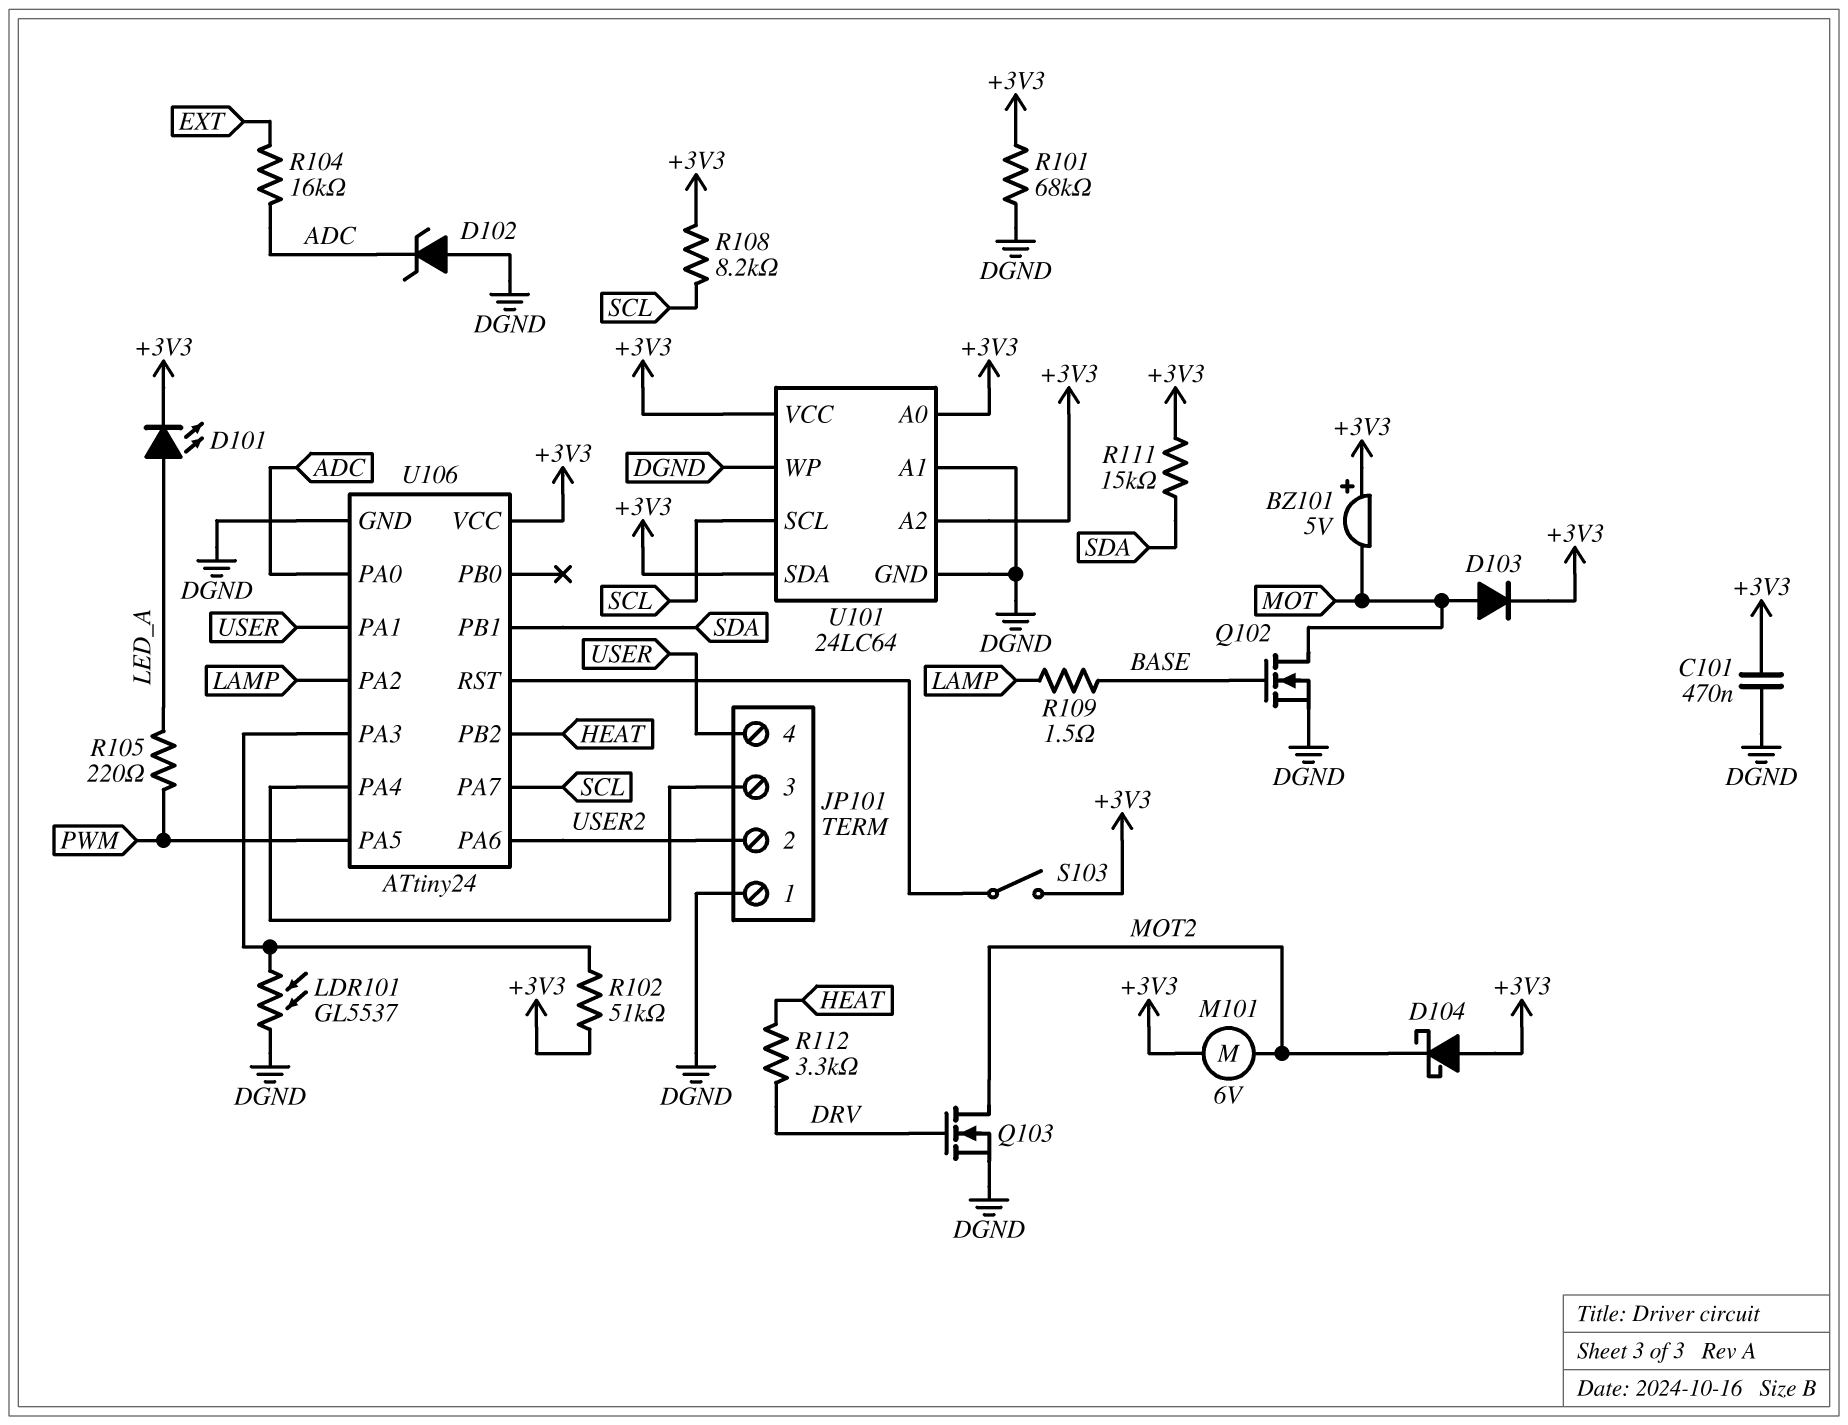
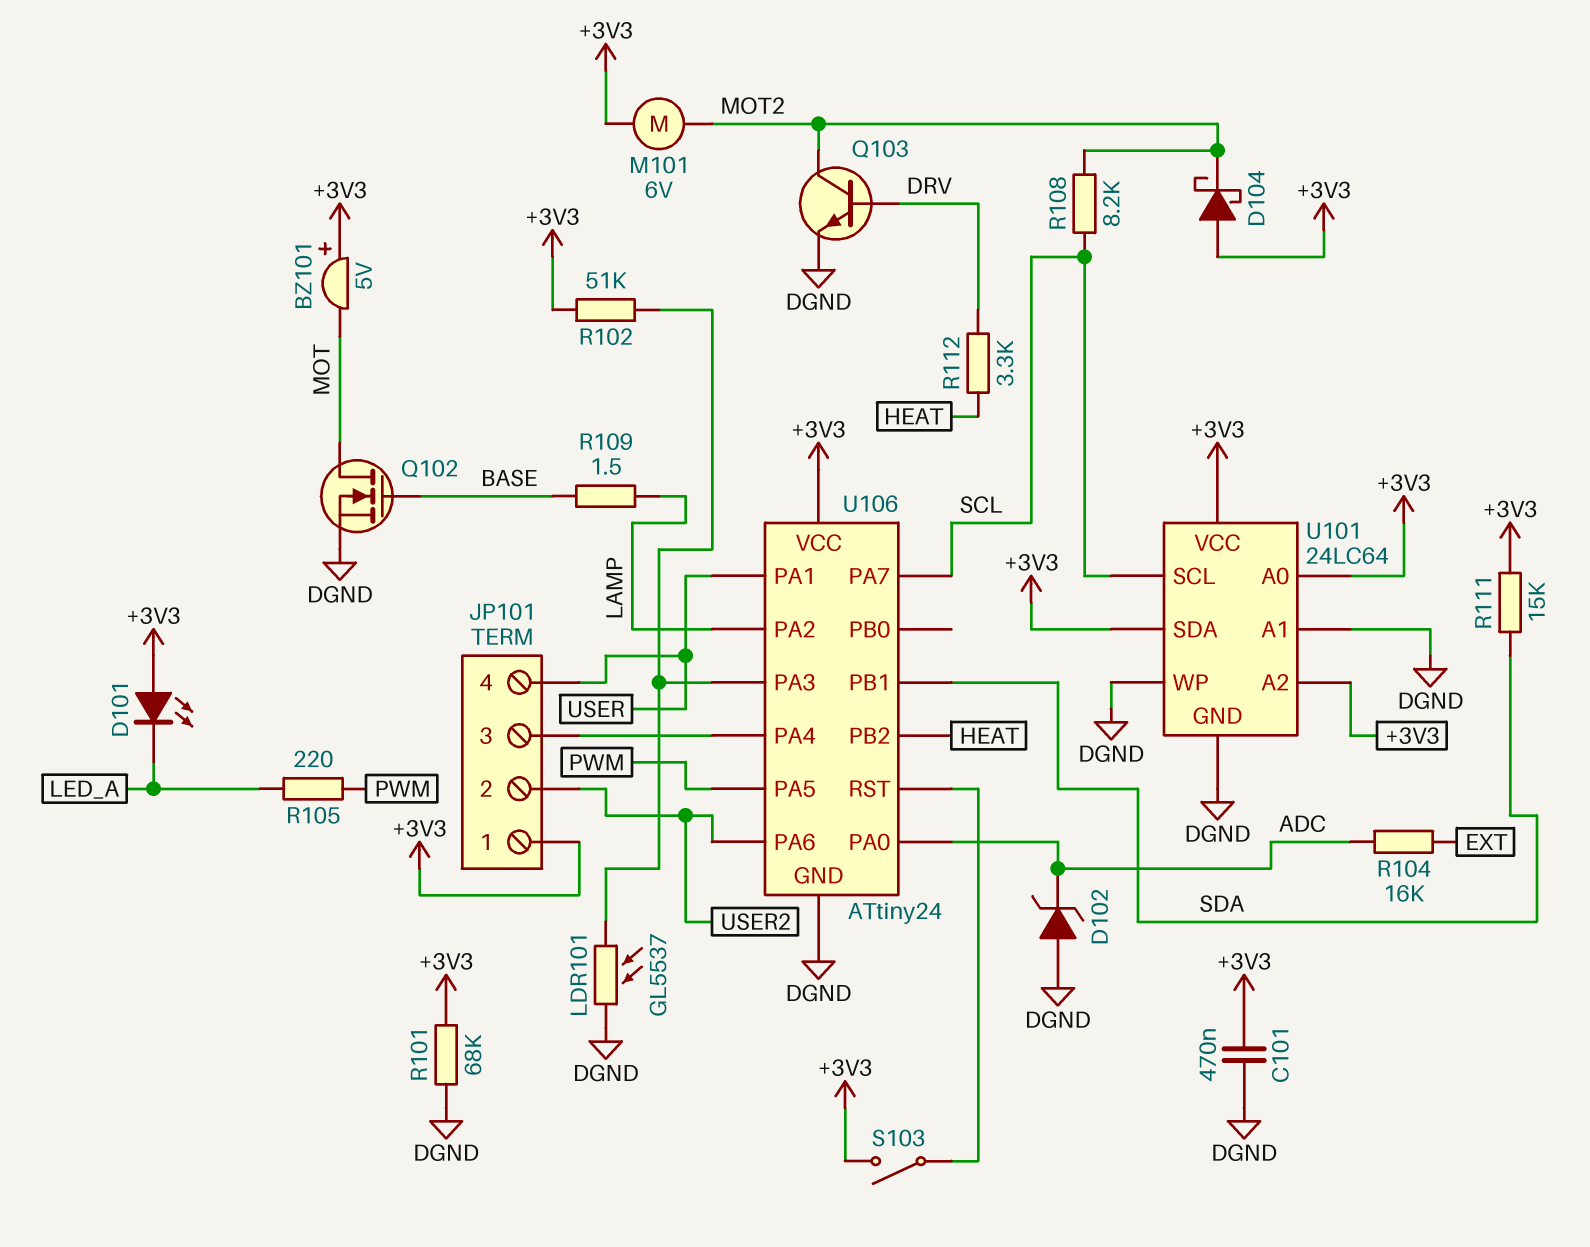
D101: LED (A LED_A, K +3V3) -> LED (A +3V3, K LED_A)
D103: diode (A MOT, K +3V3) -> none
JP101 pin 1: DGND -> +3V3
Q103: NMOS (G DRV, D MOT2, S DGND) -> NPN (B DRV, C MOT2, E DGND)
R108: 8.2k (+3V3, SCL) -> 8.2k (MOT2, SCL)

